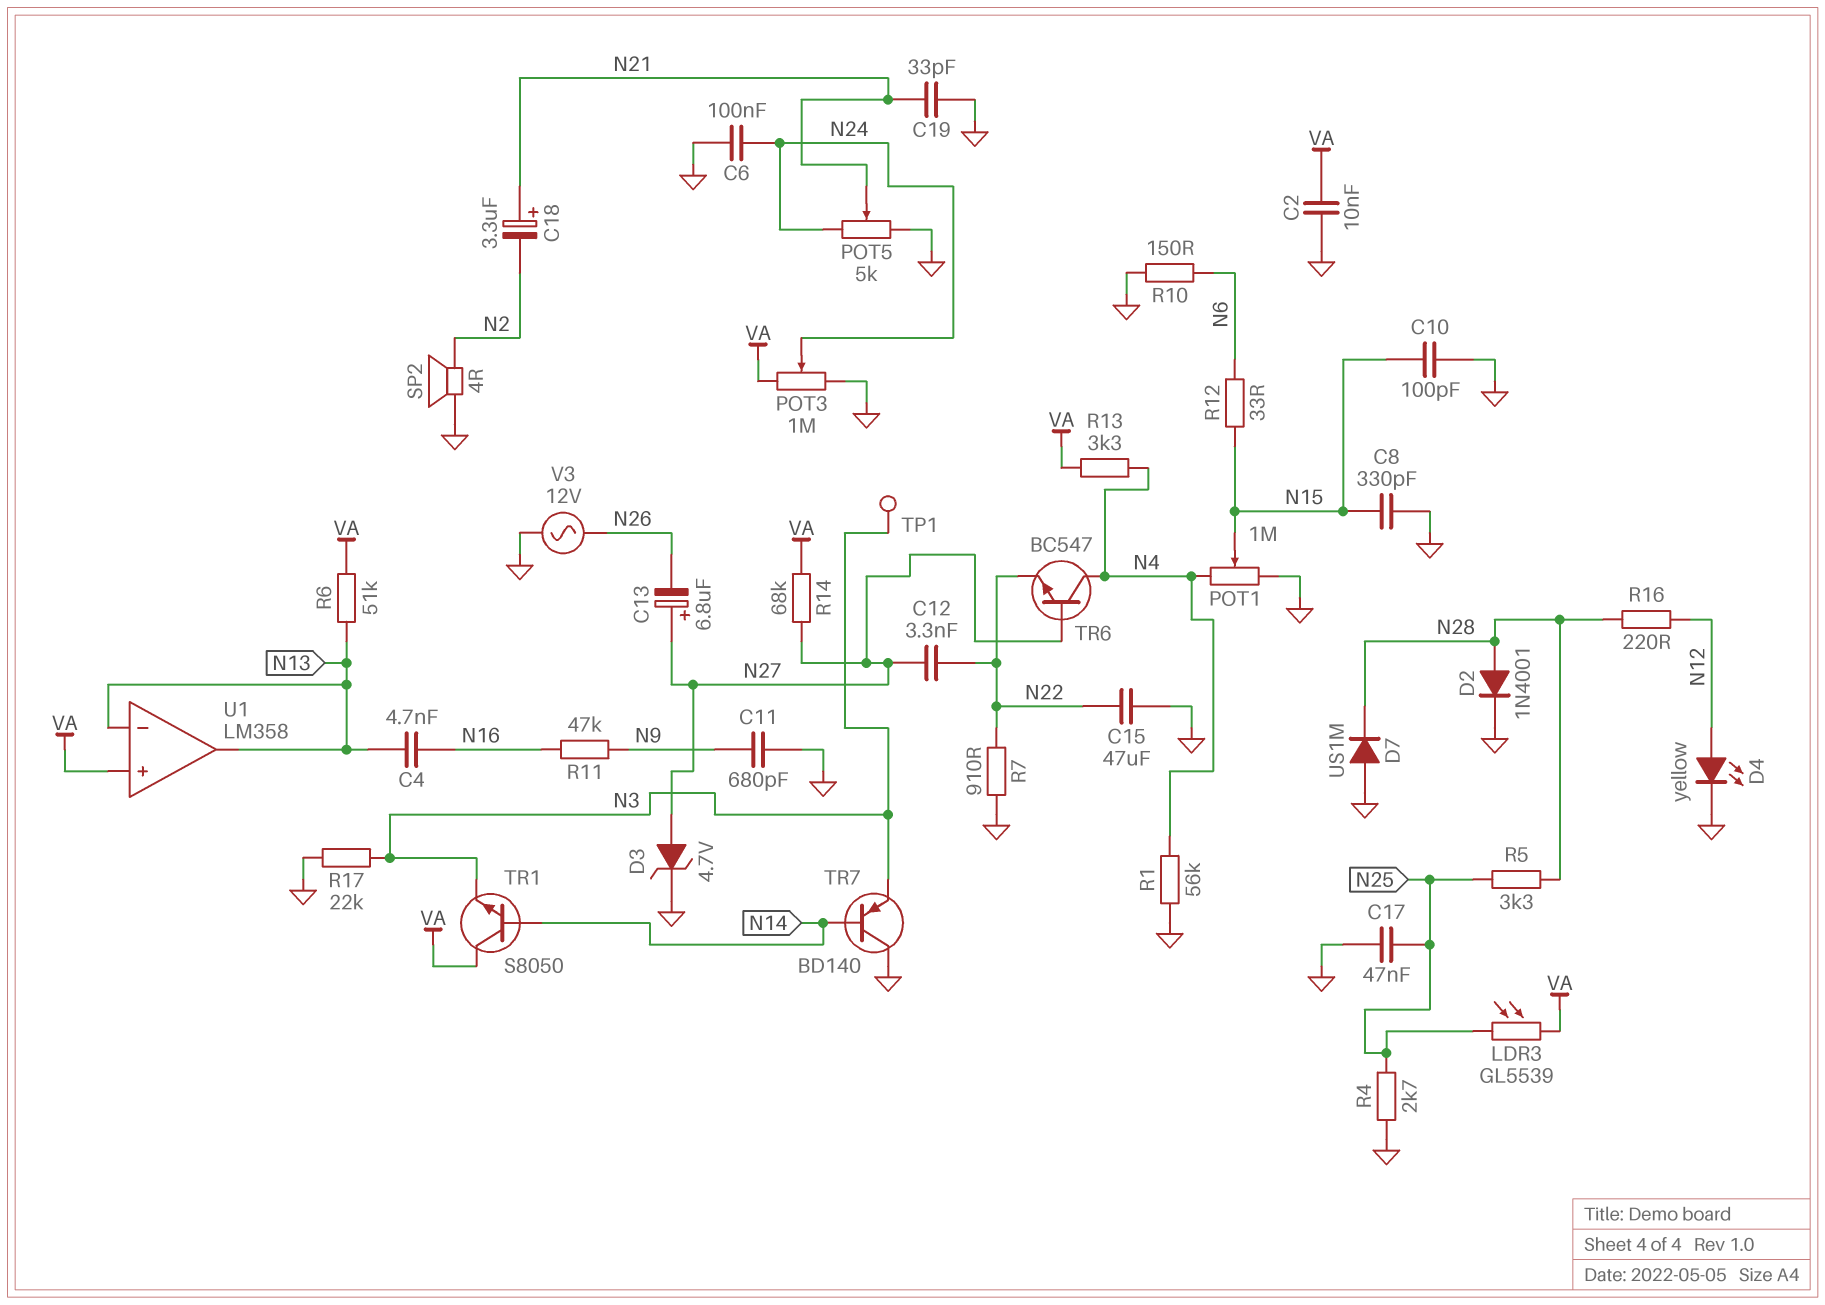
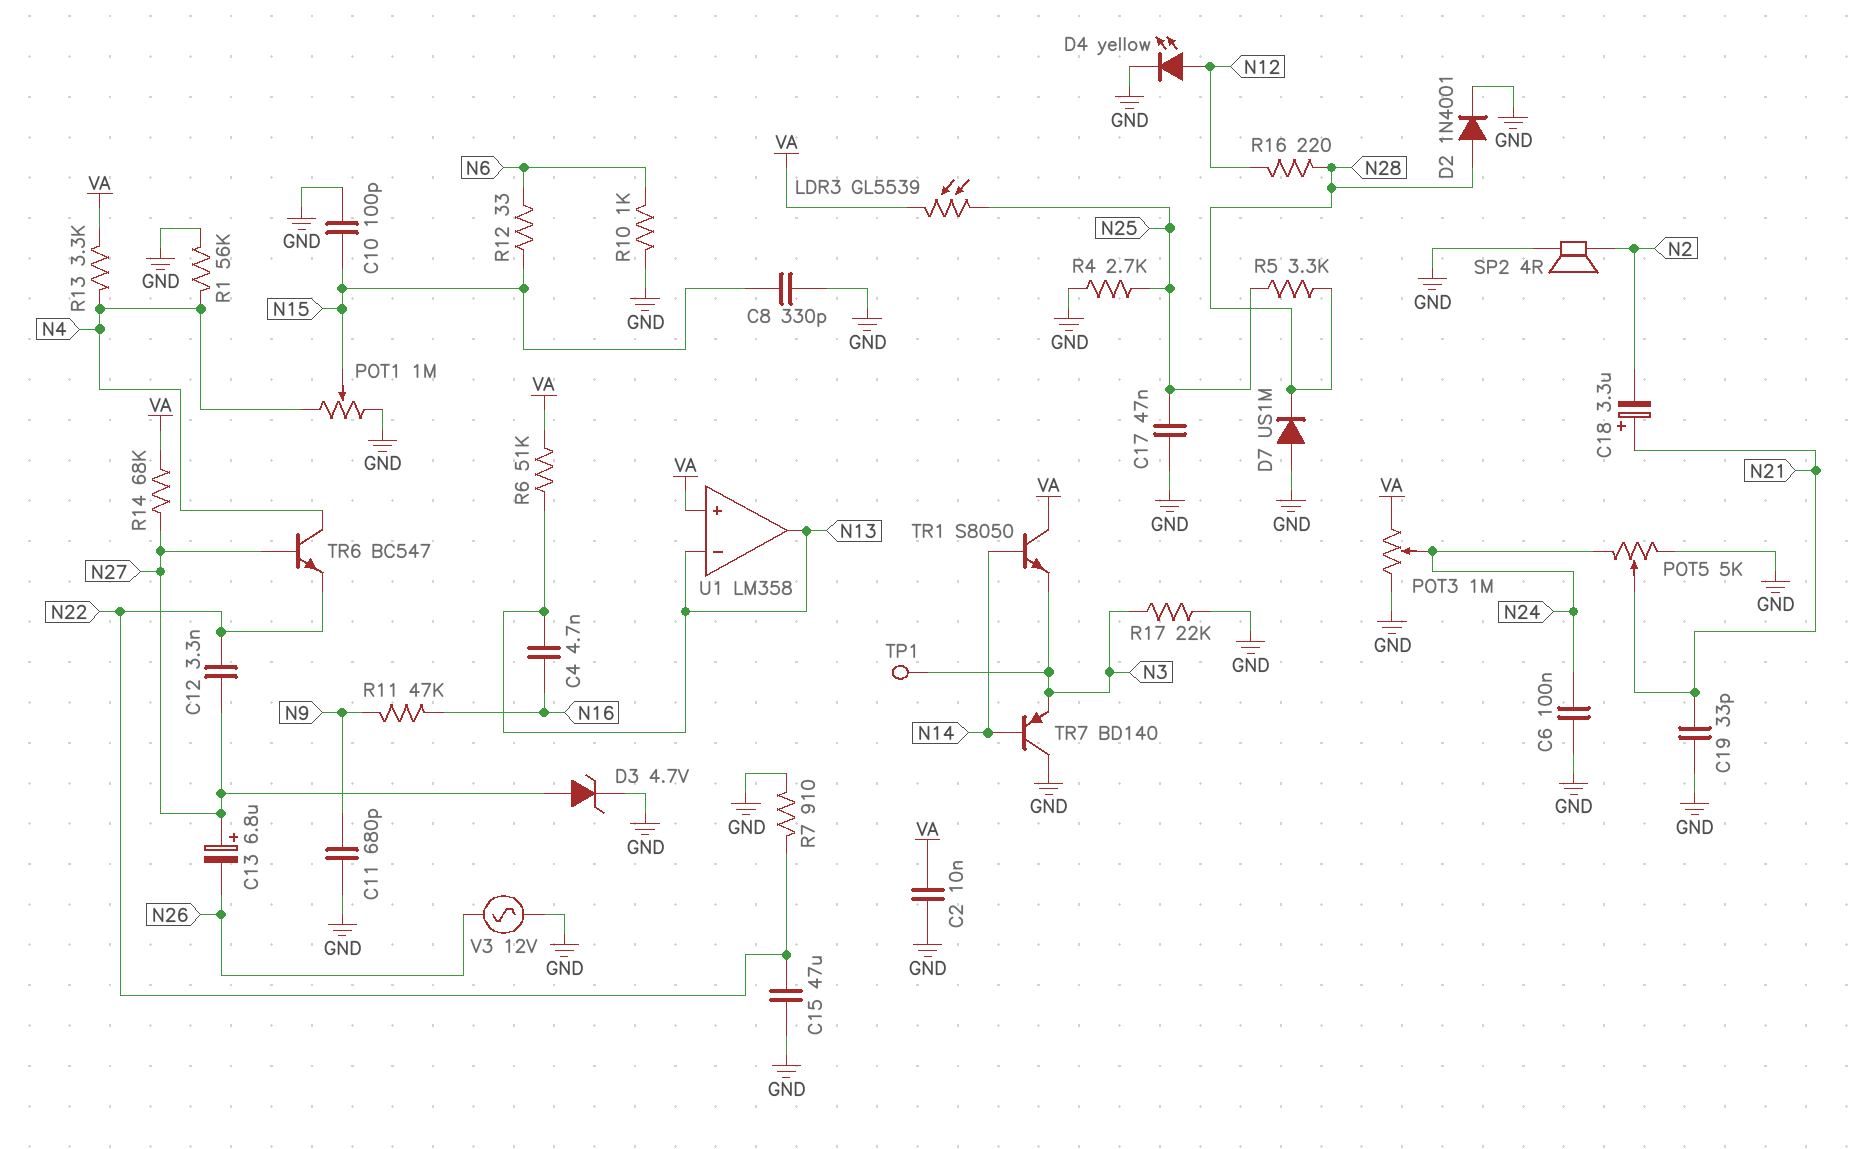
R10: 150 (GND, N6) -> 1k (GND, N6)

